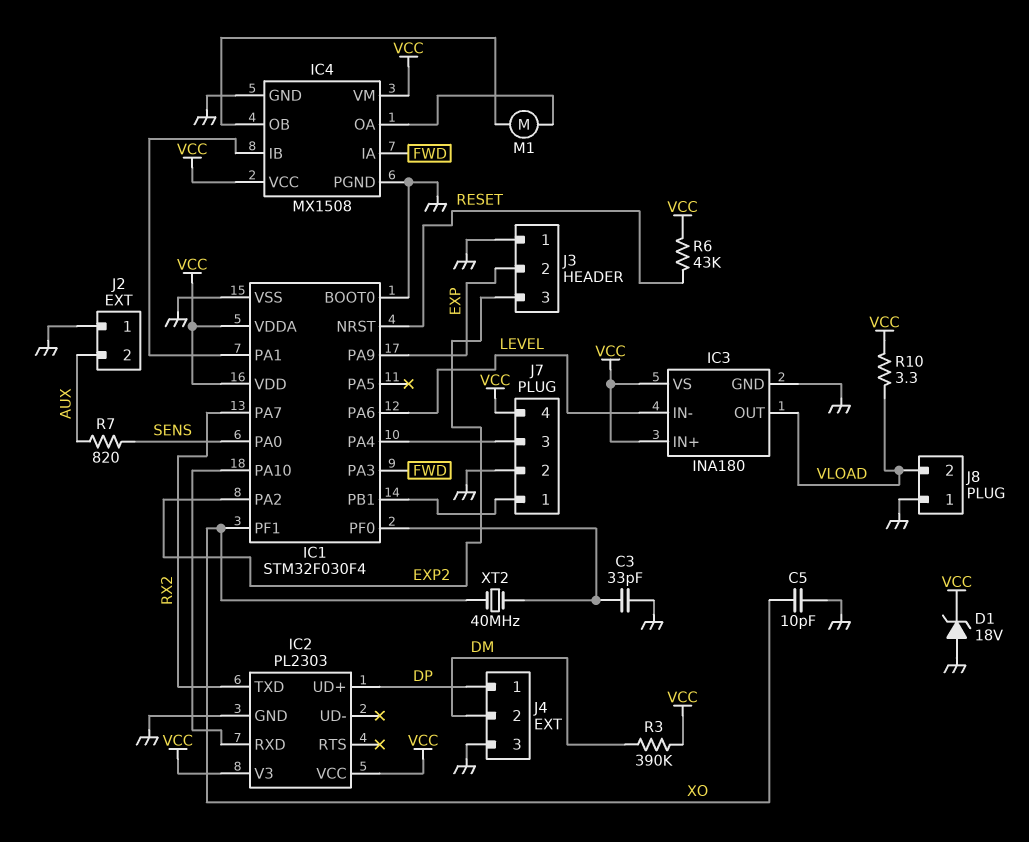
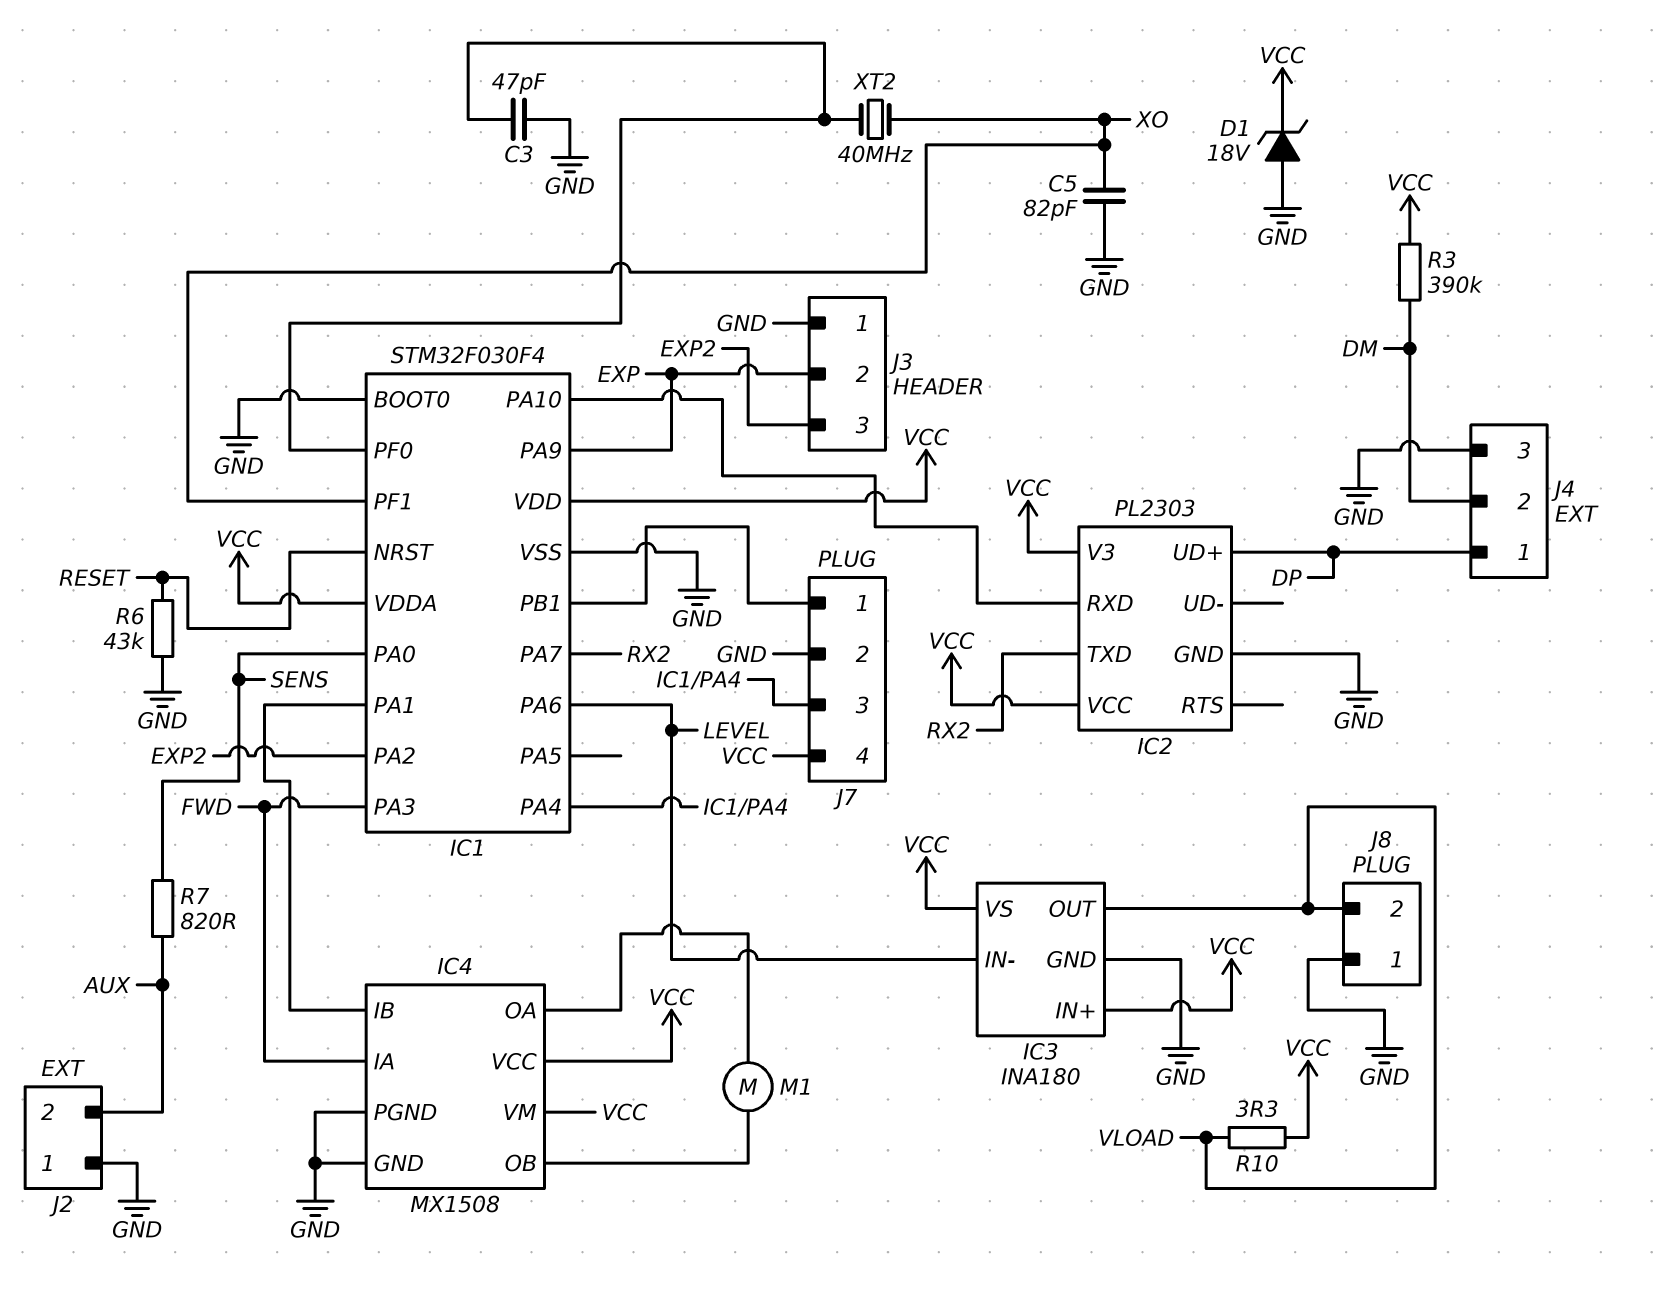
C3: 33pF (GND, IC1/PF0) -> 47pF (GND, IC1/PF0)
C5: 10pF (GND, XO) -> 82pF (GND, XO)
R6: 43k (RESET, VCC) -> 43k (GND, RESET)

